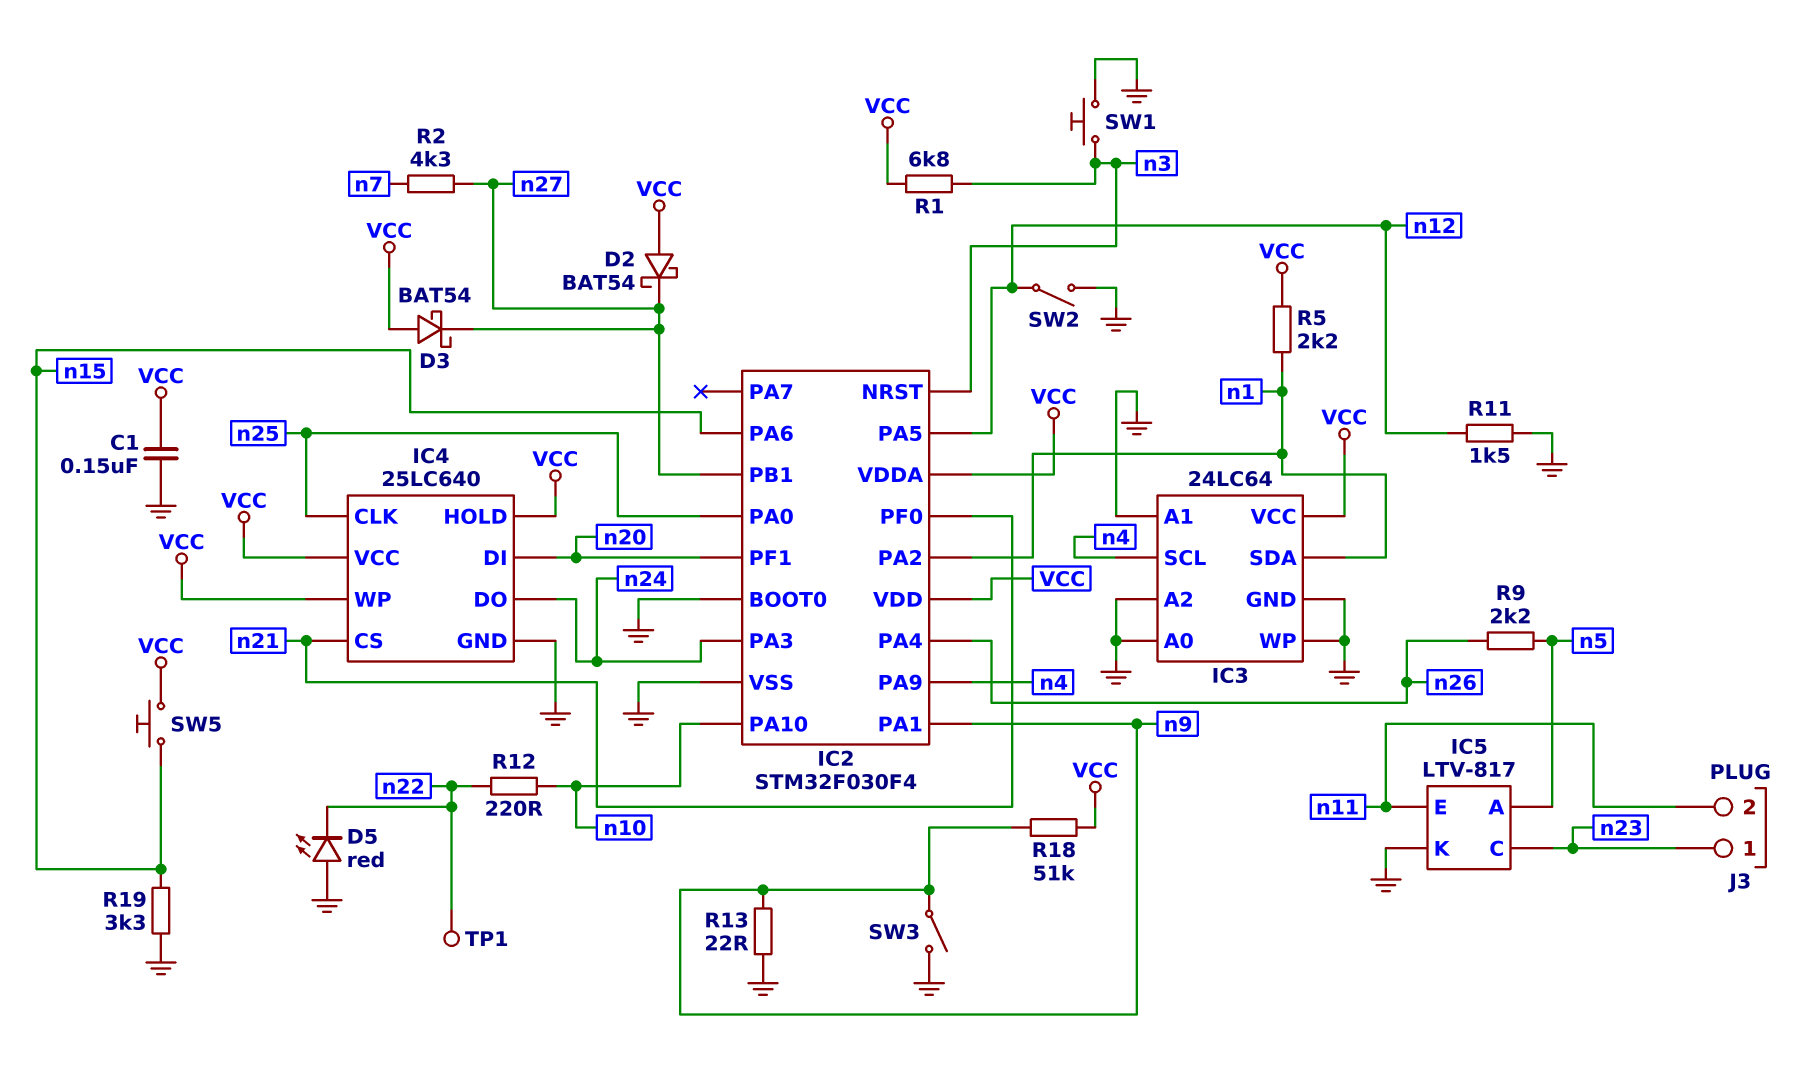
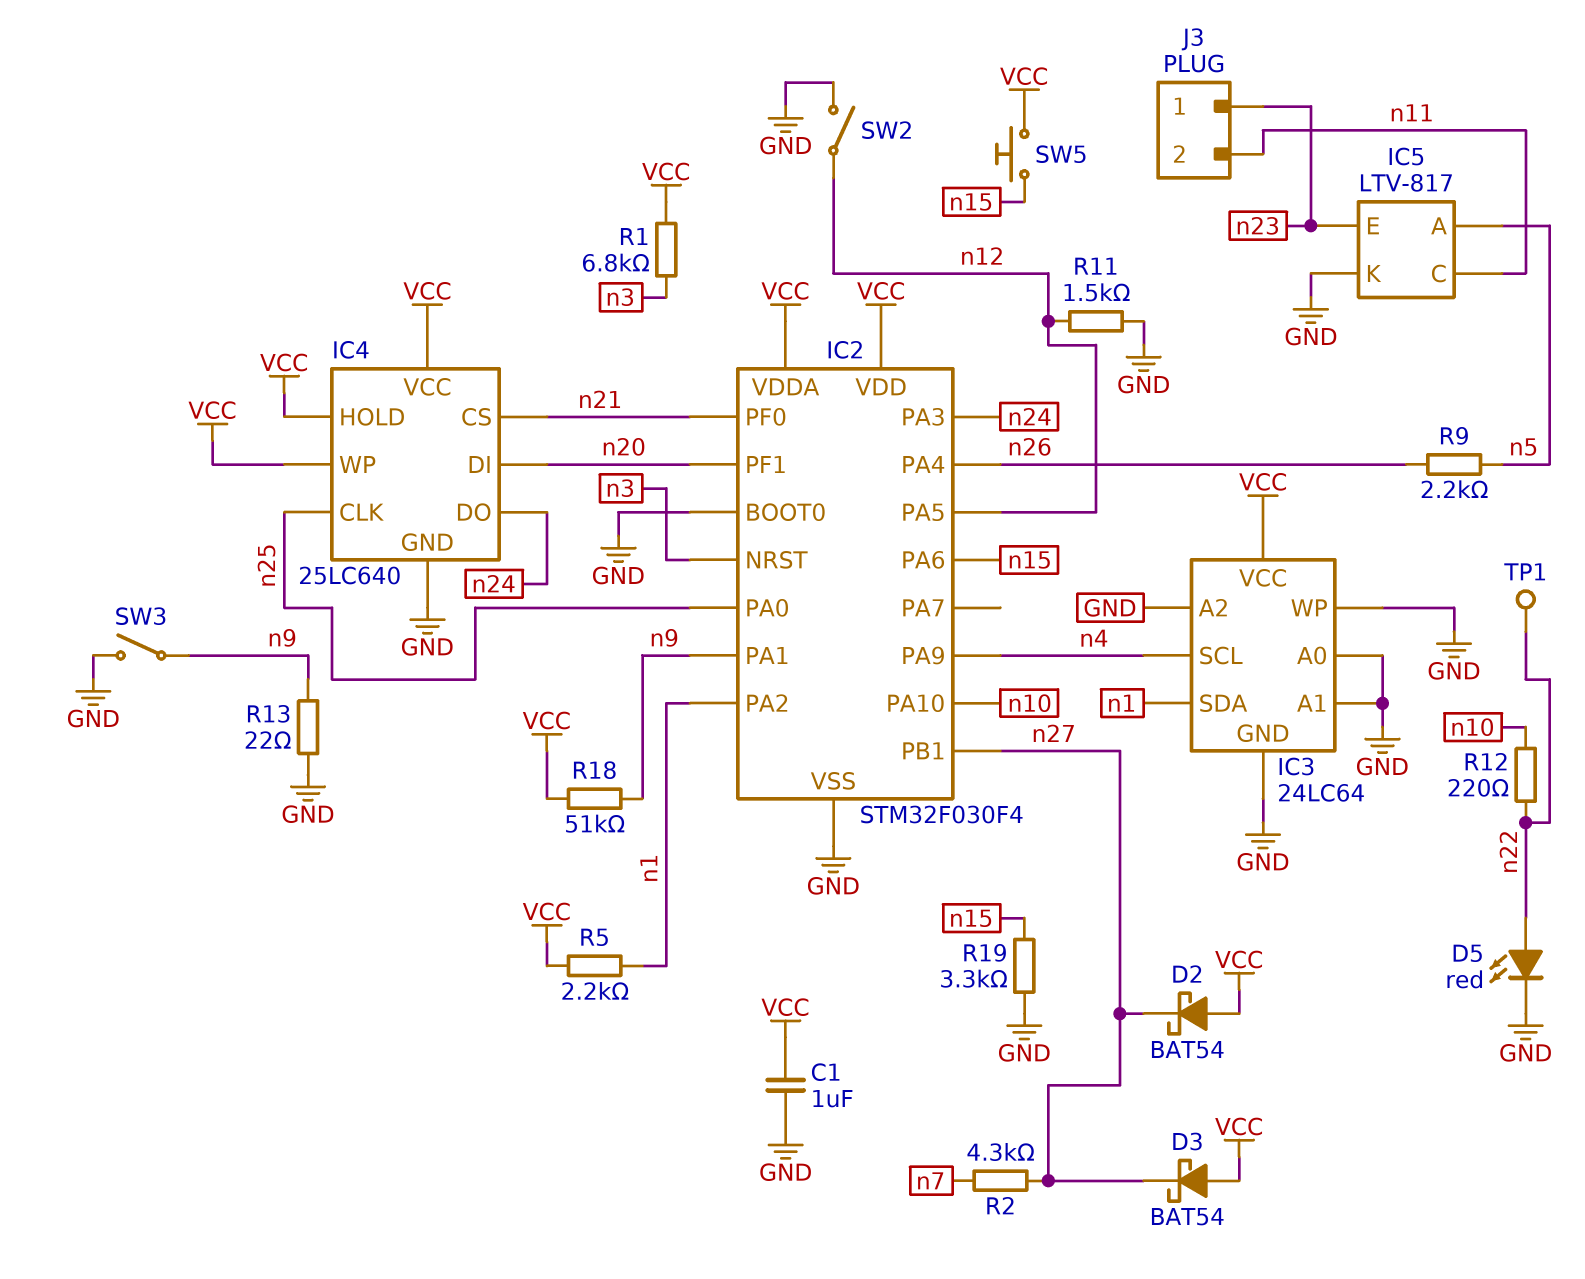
C1: 150nF (GND, VCC) -> 1uF (GND, VCC)
D5: LED red (A GND, K n22) -> LED red (A n22, K GND)
IC5 pin C: n23 -> n11
IC5 pin E: n11 -> n23
SW1: button (GND, n3) -> none

